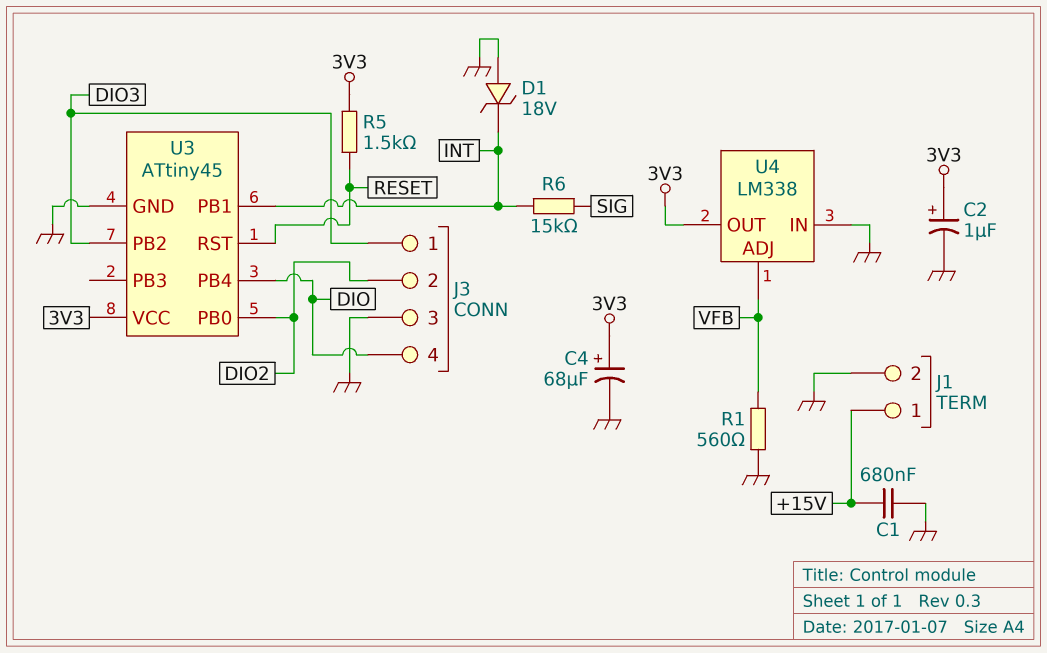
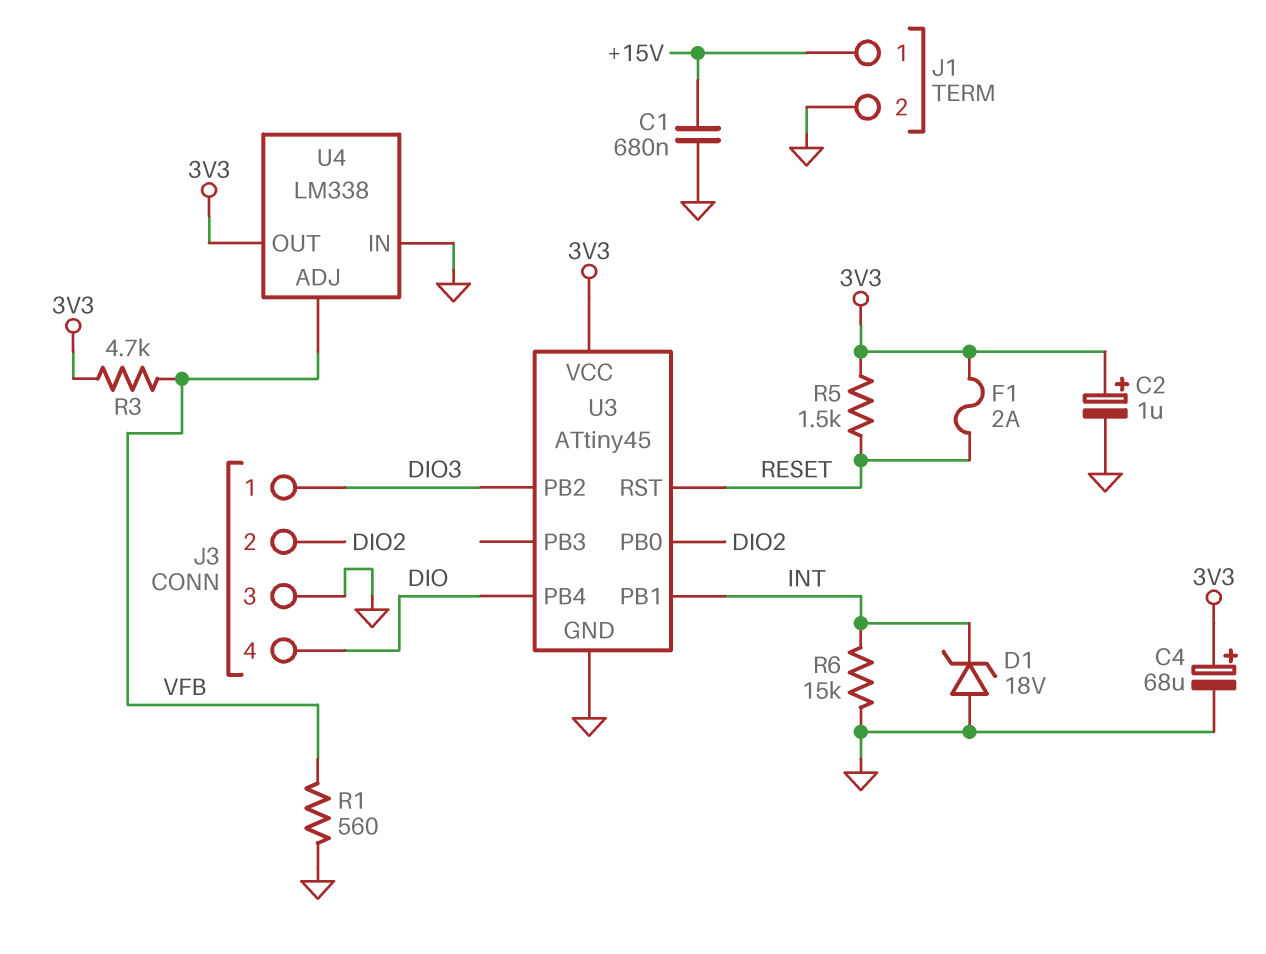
F1: none -> 2A (3V3, RESET)
R3: none -> 4.7k (3V3, VFB)
R6: 15k (INT, SIG) -> 15k (GND, INT)

